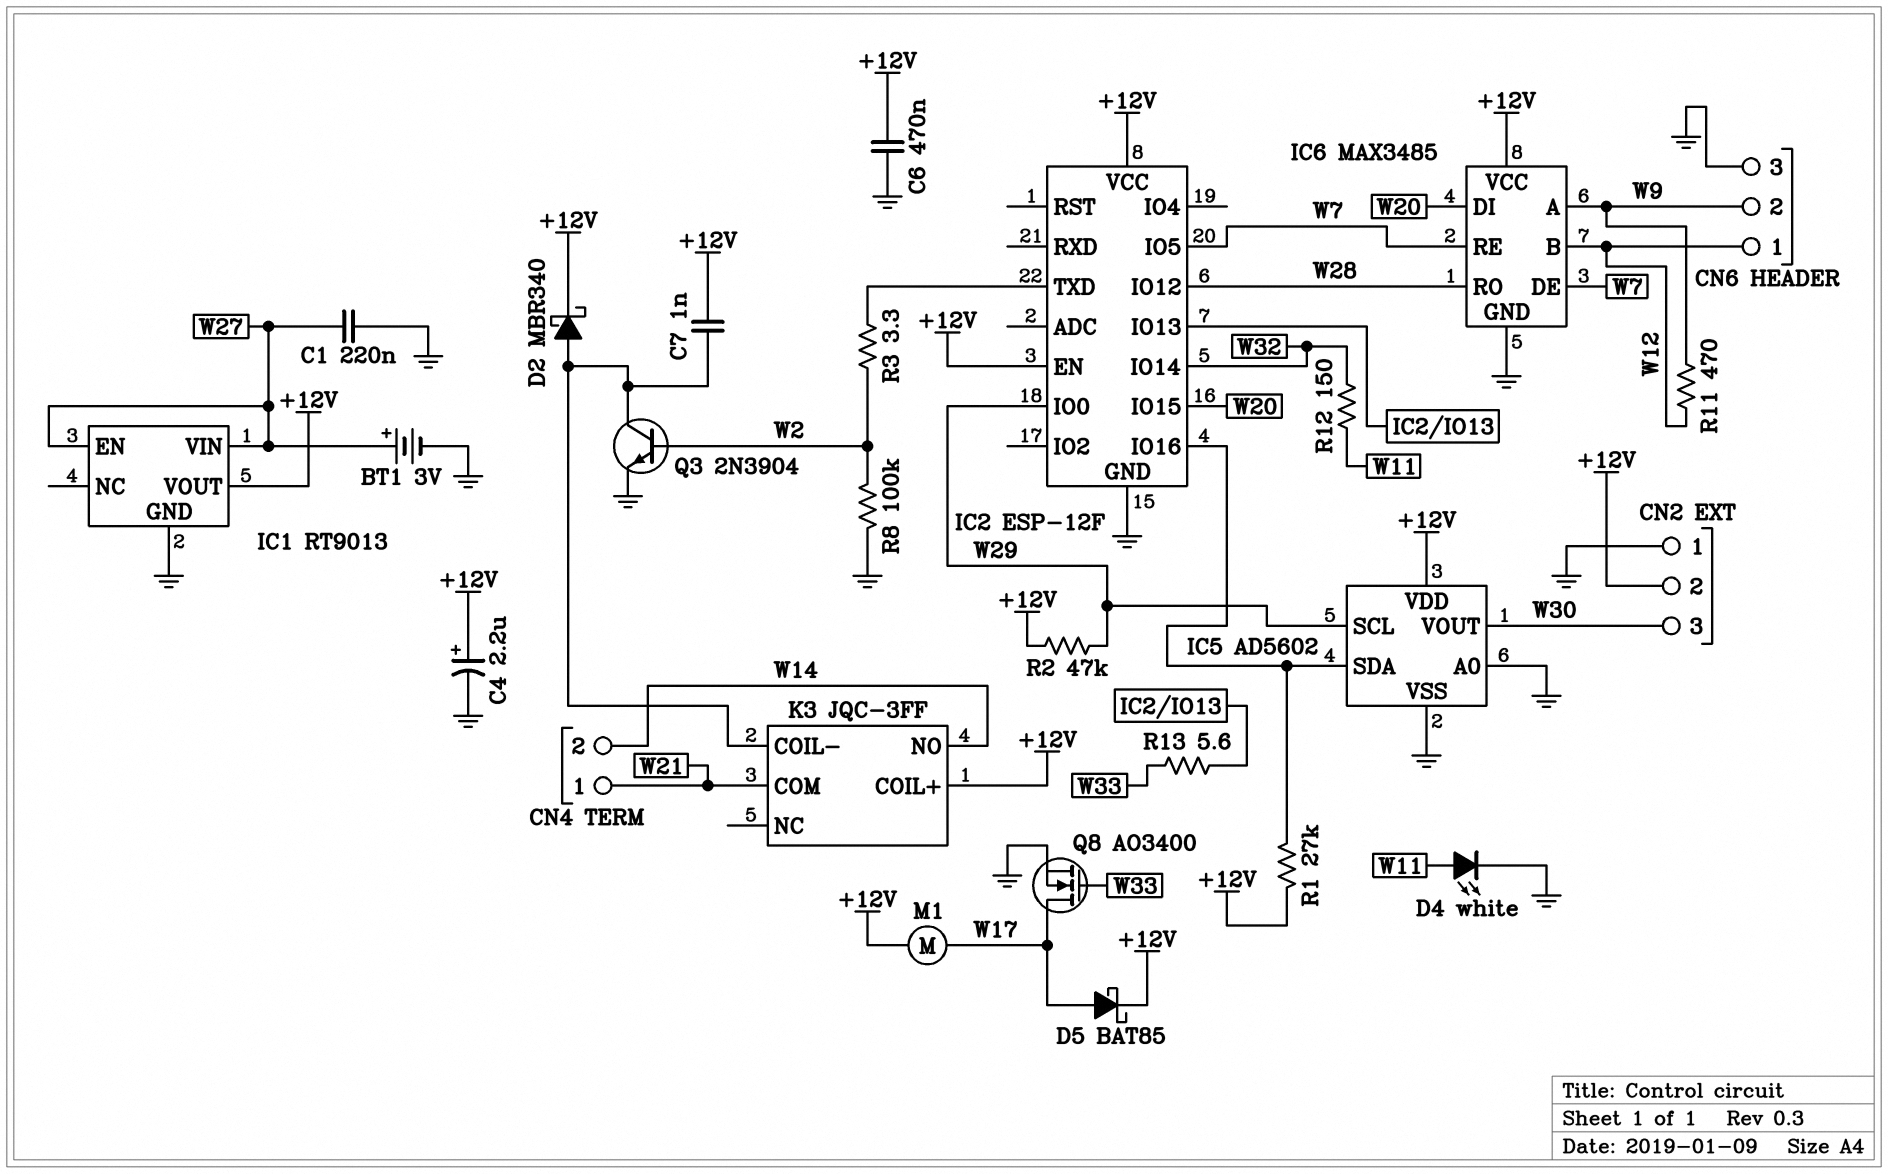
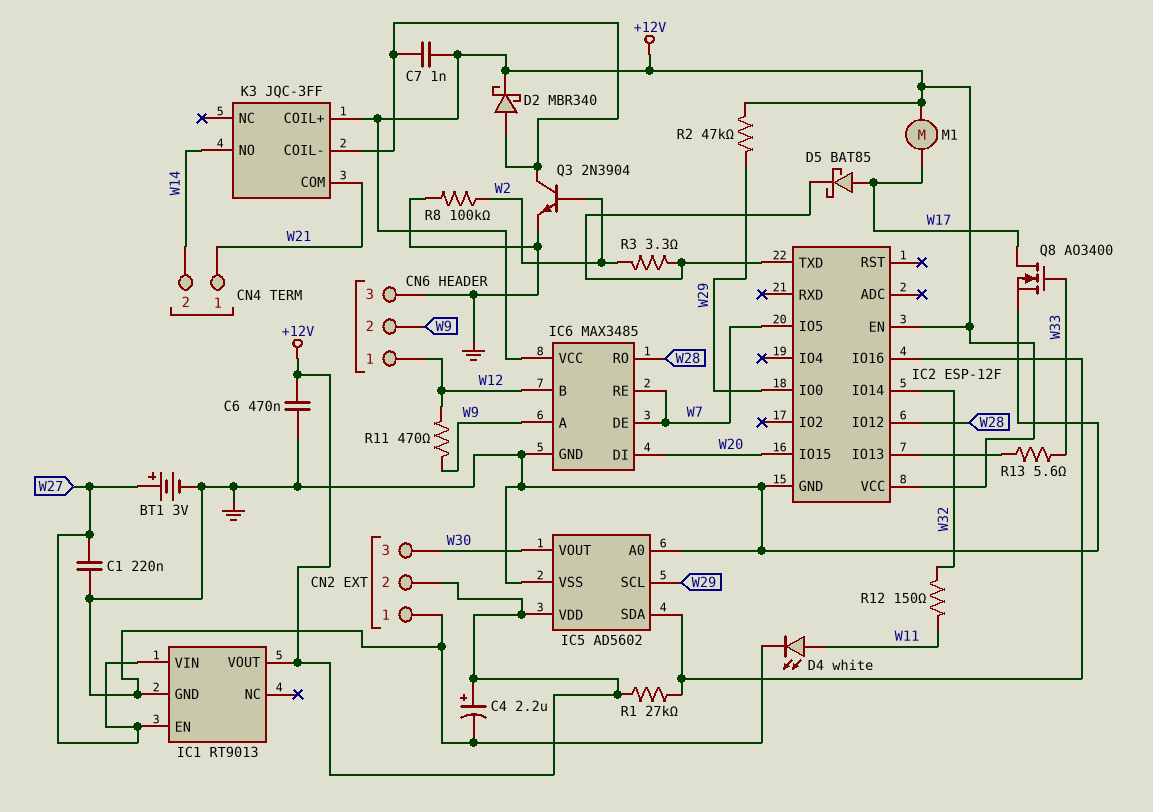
D5: schottky BAT85 (A W17, K +12V) -> schottky BAT85 (A W17, K IC2/TXD)

